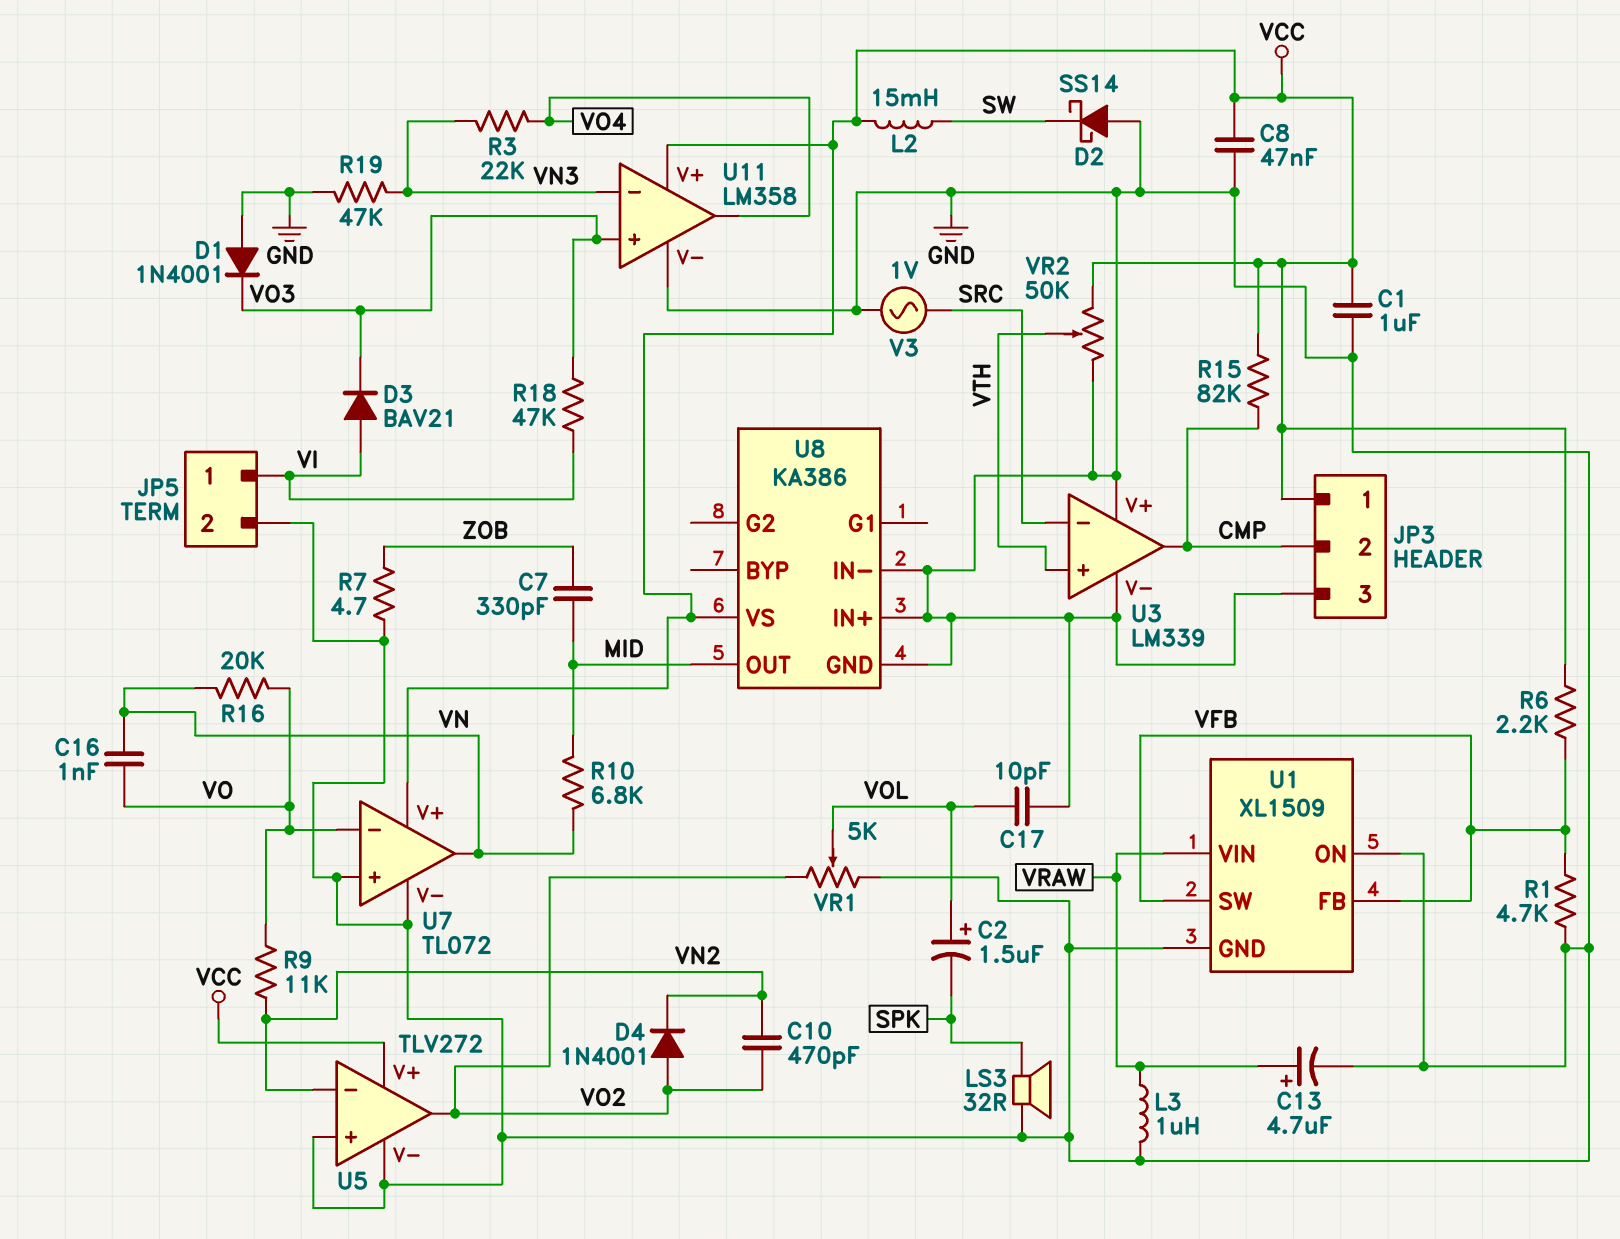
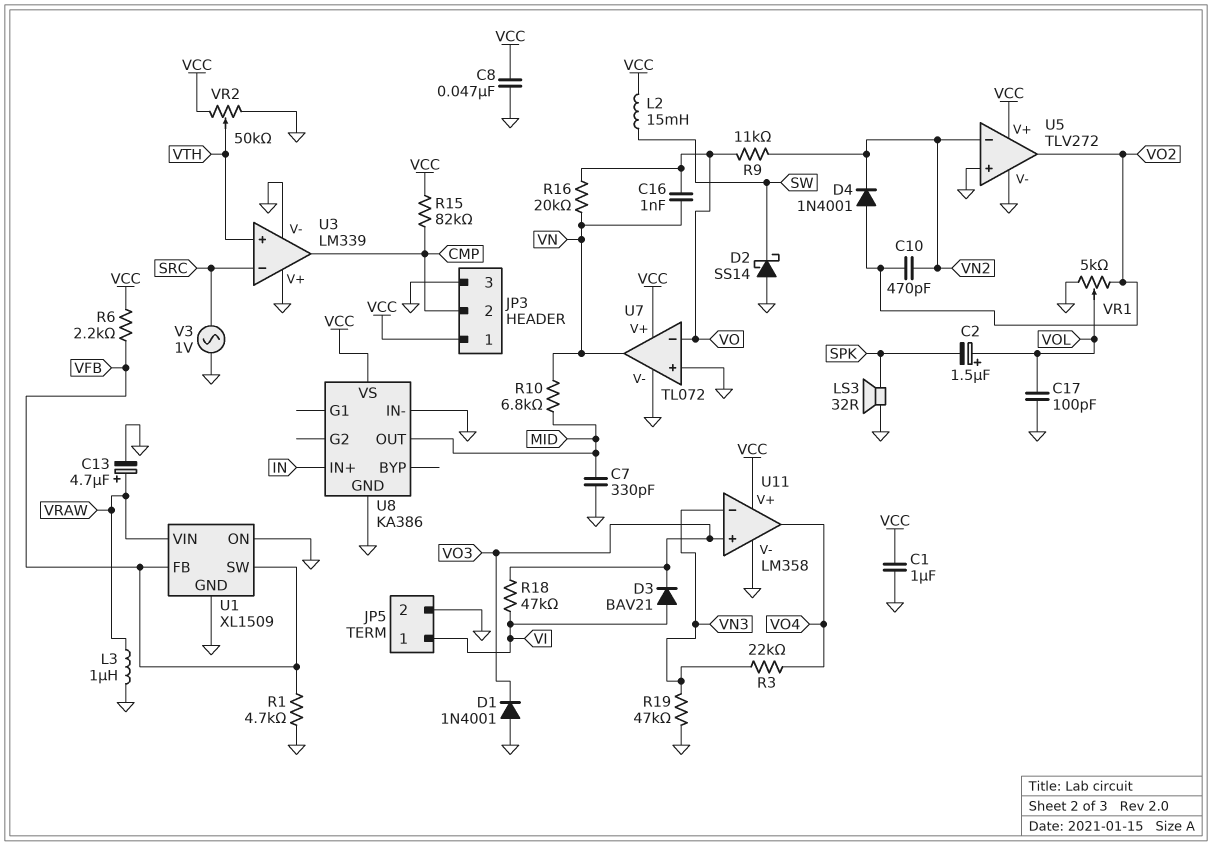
C7: 330pF (MID, ZOB) -> 330pF (GND, MID)
C17: 10pF (GND, VOL) -> 100pF (GND, VOL)
R7: 4.7 (GND, ZOB) -> none
U8 pin IN+: GND -> IN

